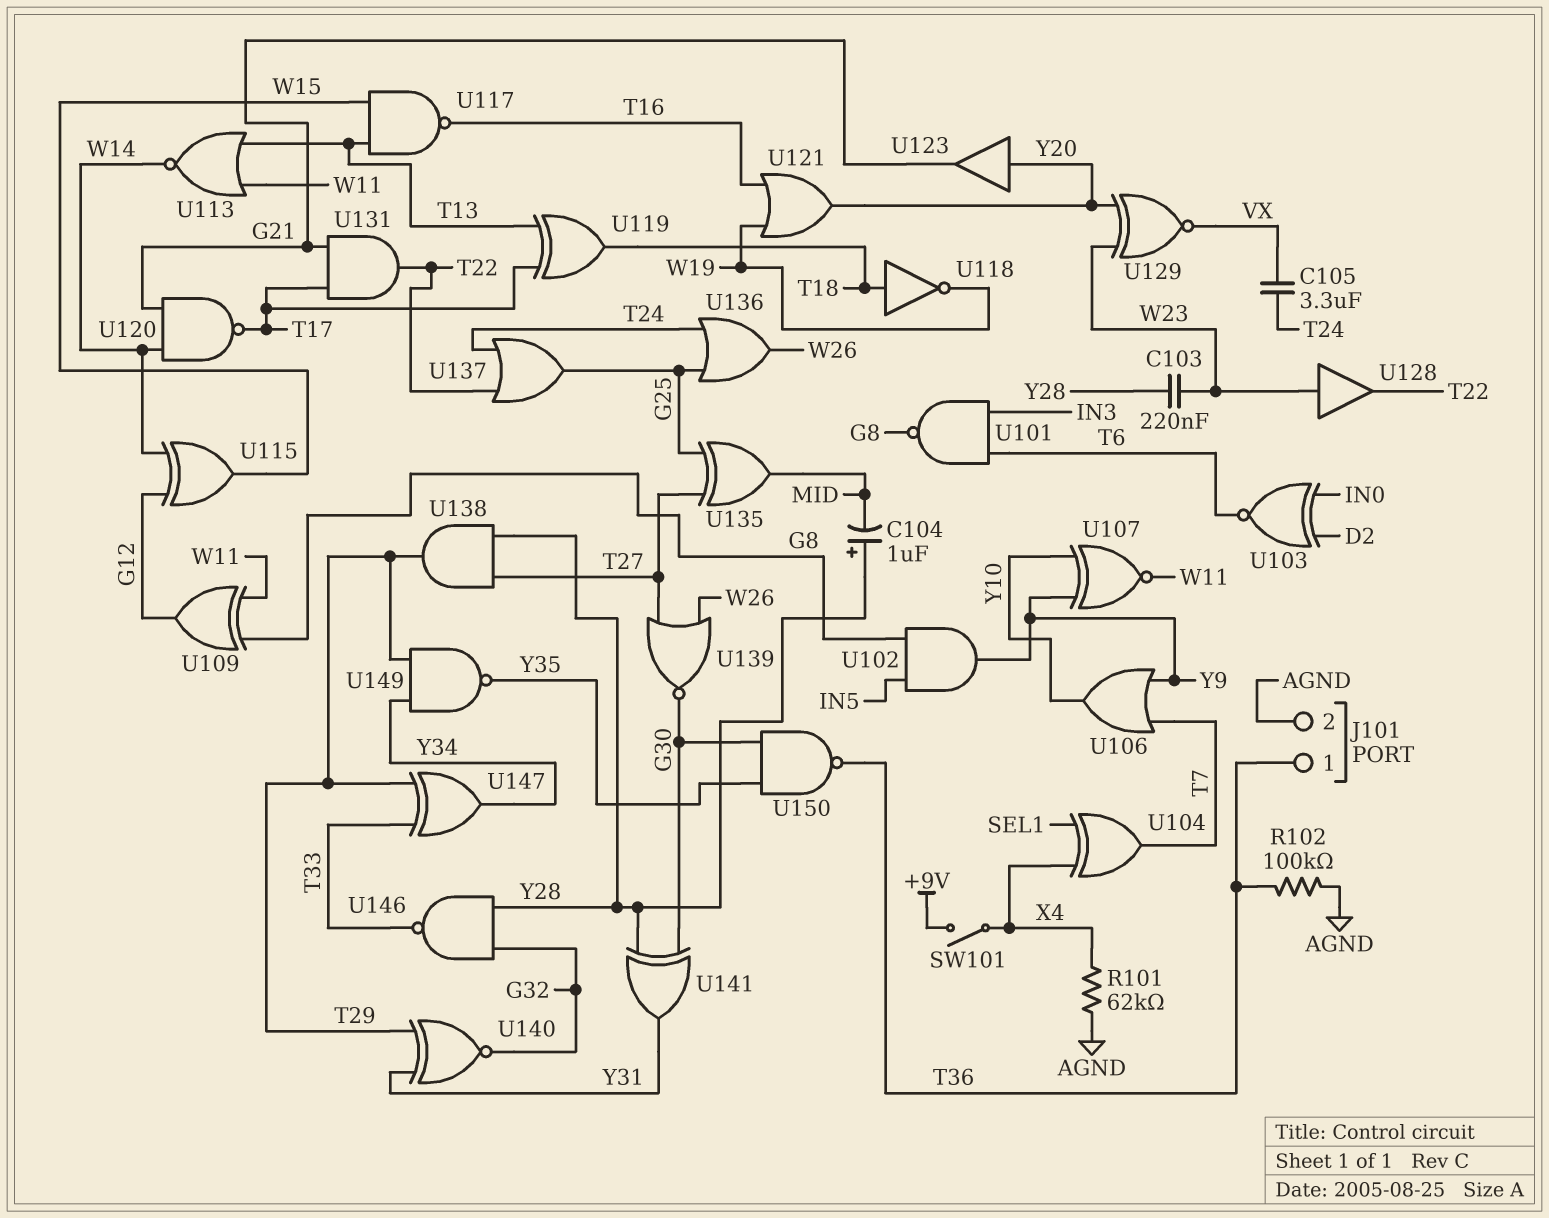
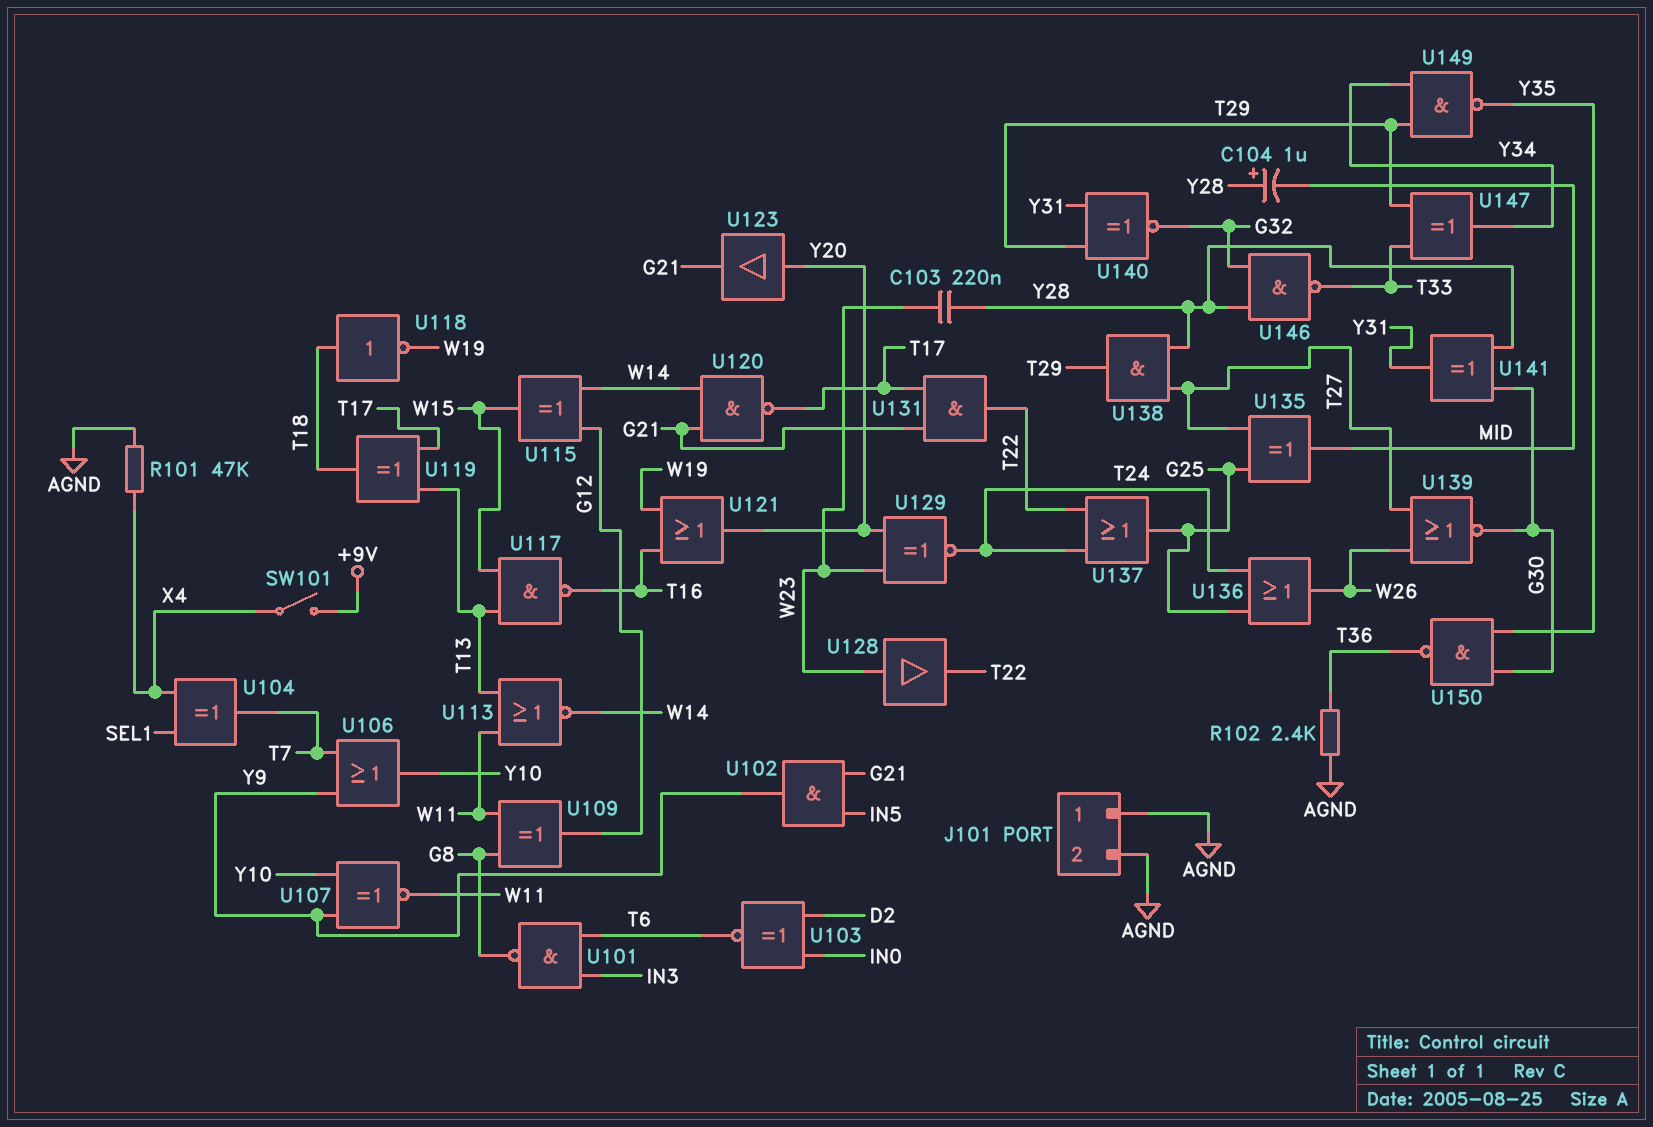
C105: 3.3uF (T24, VX) -> none
J101 pin 1: T36 -> AGND
R101: 62k (AGND, X4) -> 47k (AGND, X4)
R102: 100k (AGND, T36) -> 2.4k (AGND, T36)
U102: AND (in G8, in IN5, out Y9) -> AND (in G21, in IN5, out Y9)
U129: XNOR (in W23, in Y20, out VX) -> XNOR (in W23, in Y20, out T24)

